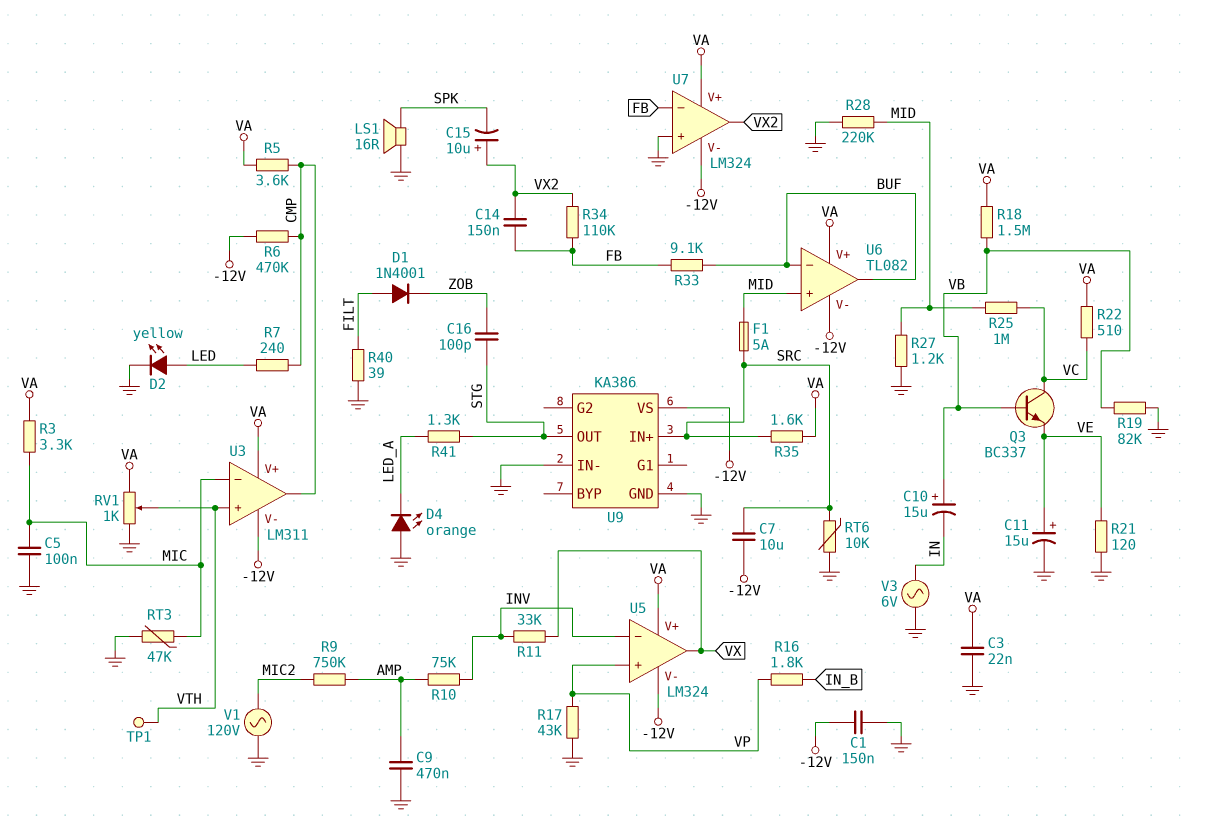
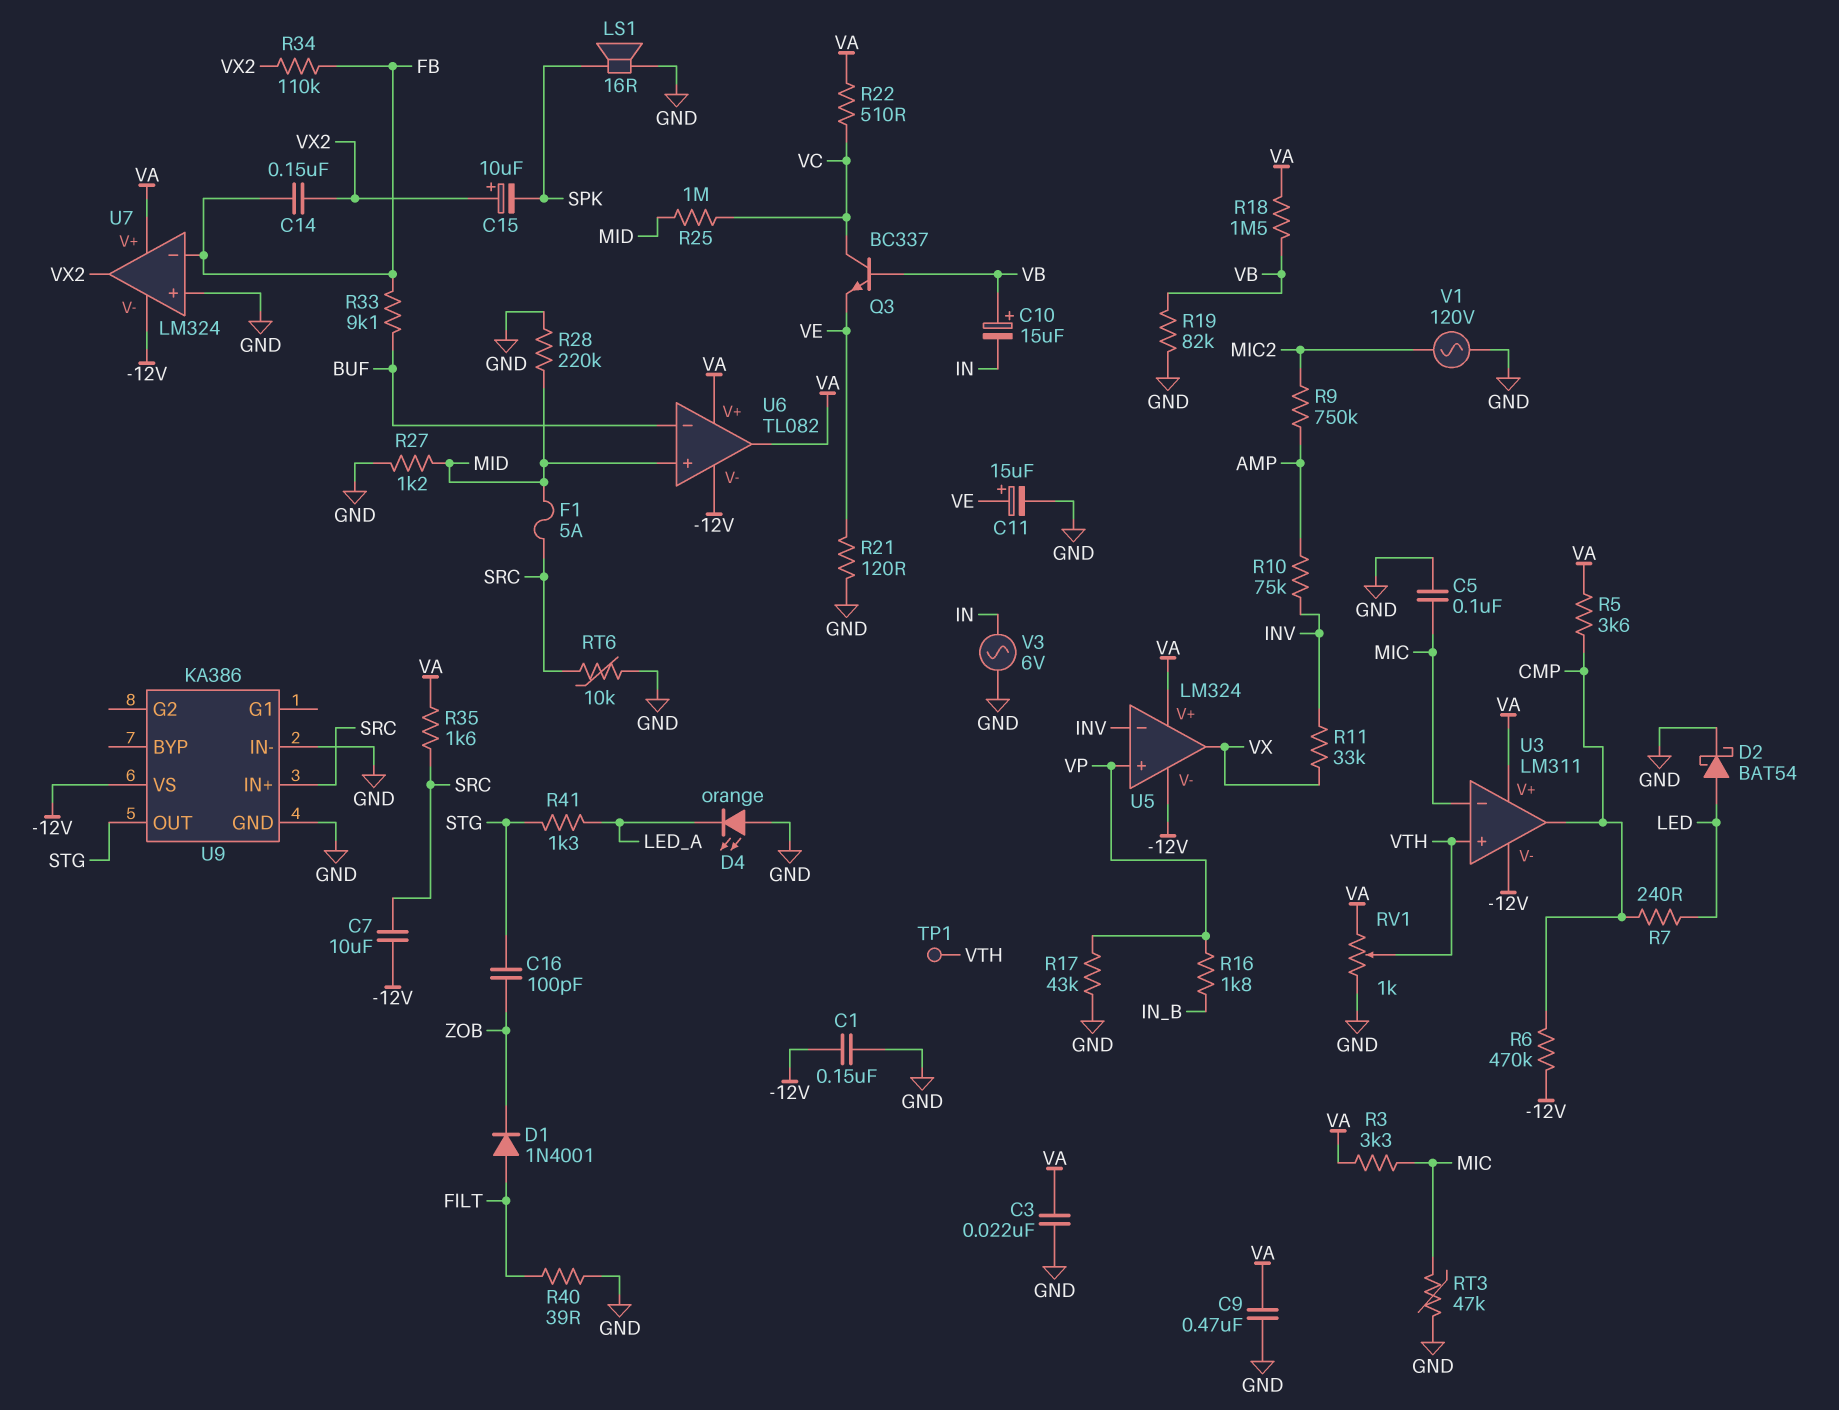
C9: 470nF (AMP, GND) -> 470nF (GND, VA)
D2: LED yellow (A LED, K GND) -> schottky BAT54 (A LED, K GND)
U6 pin out: BUF -> VA

